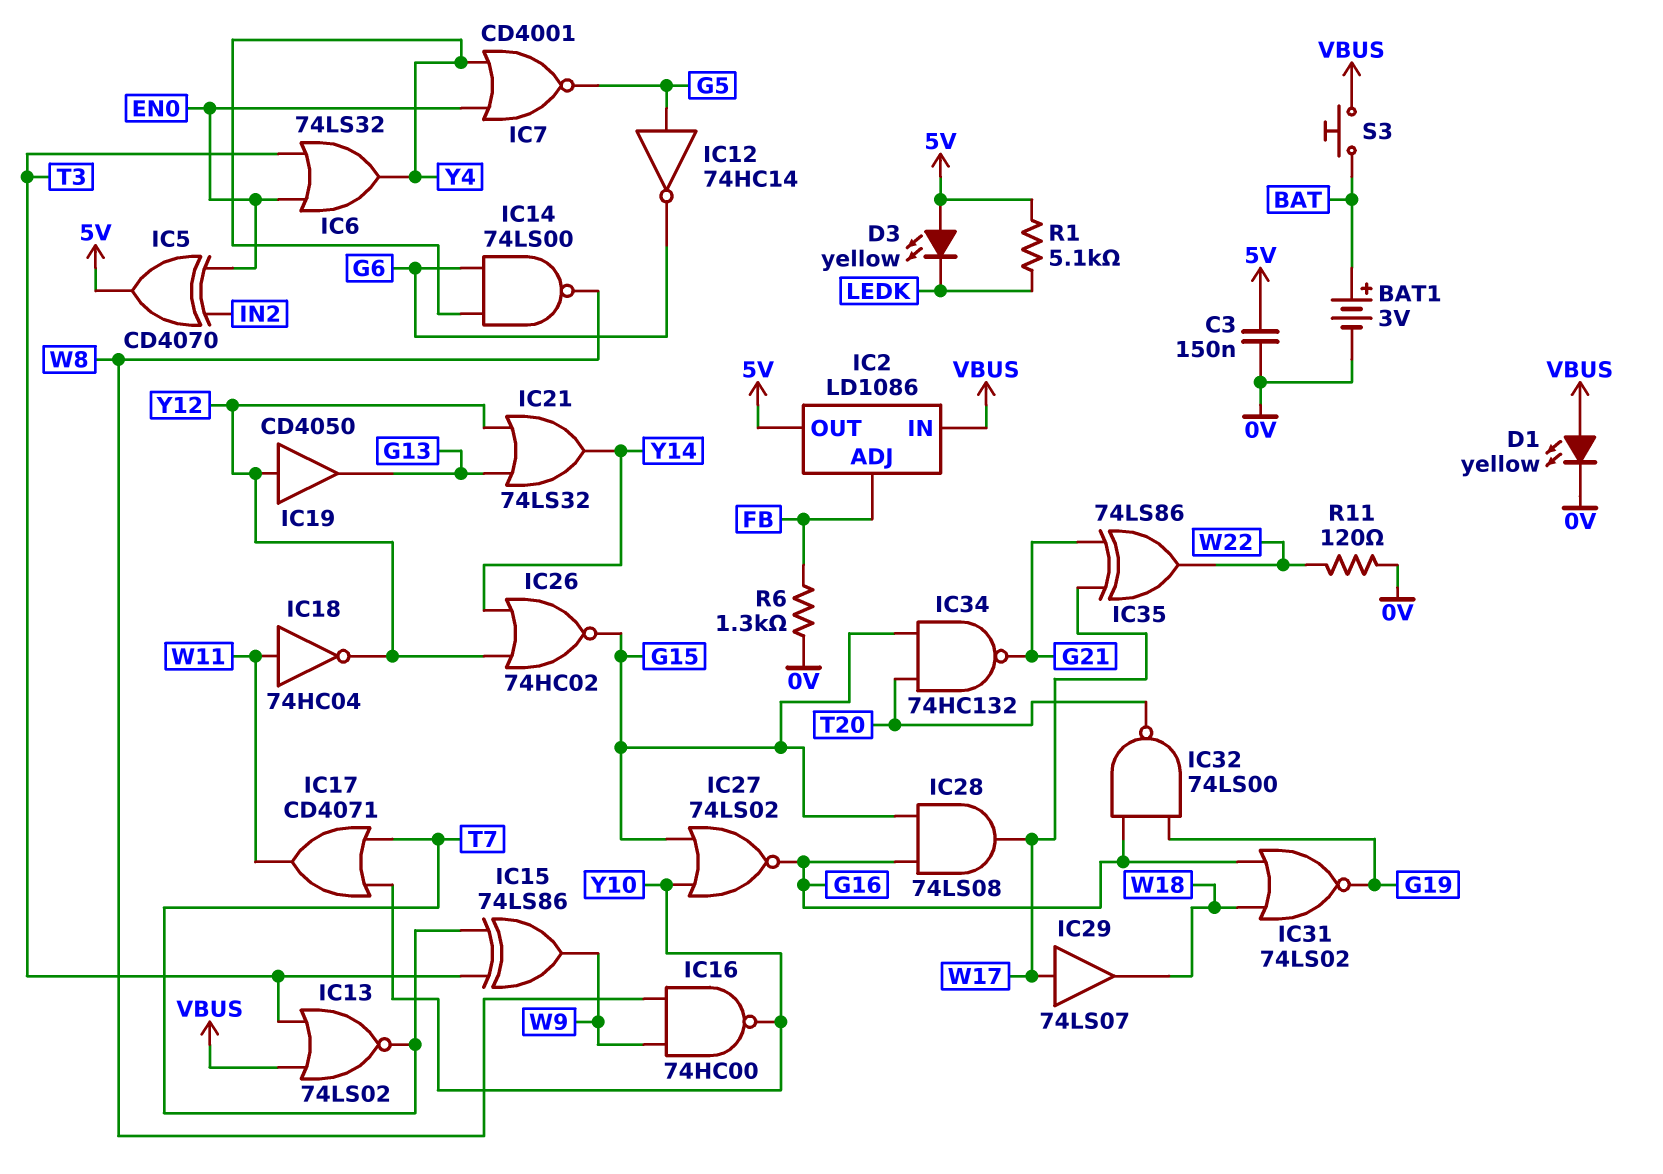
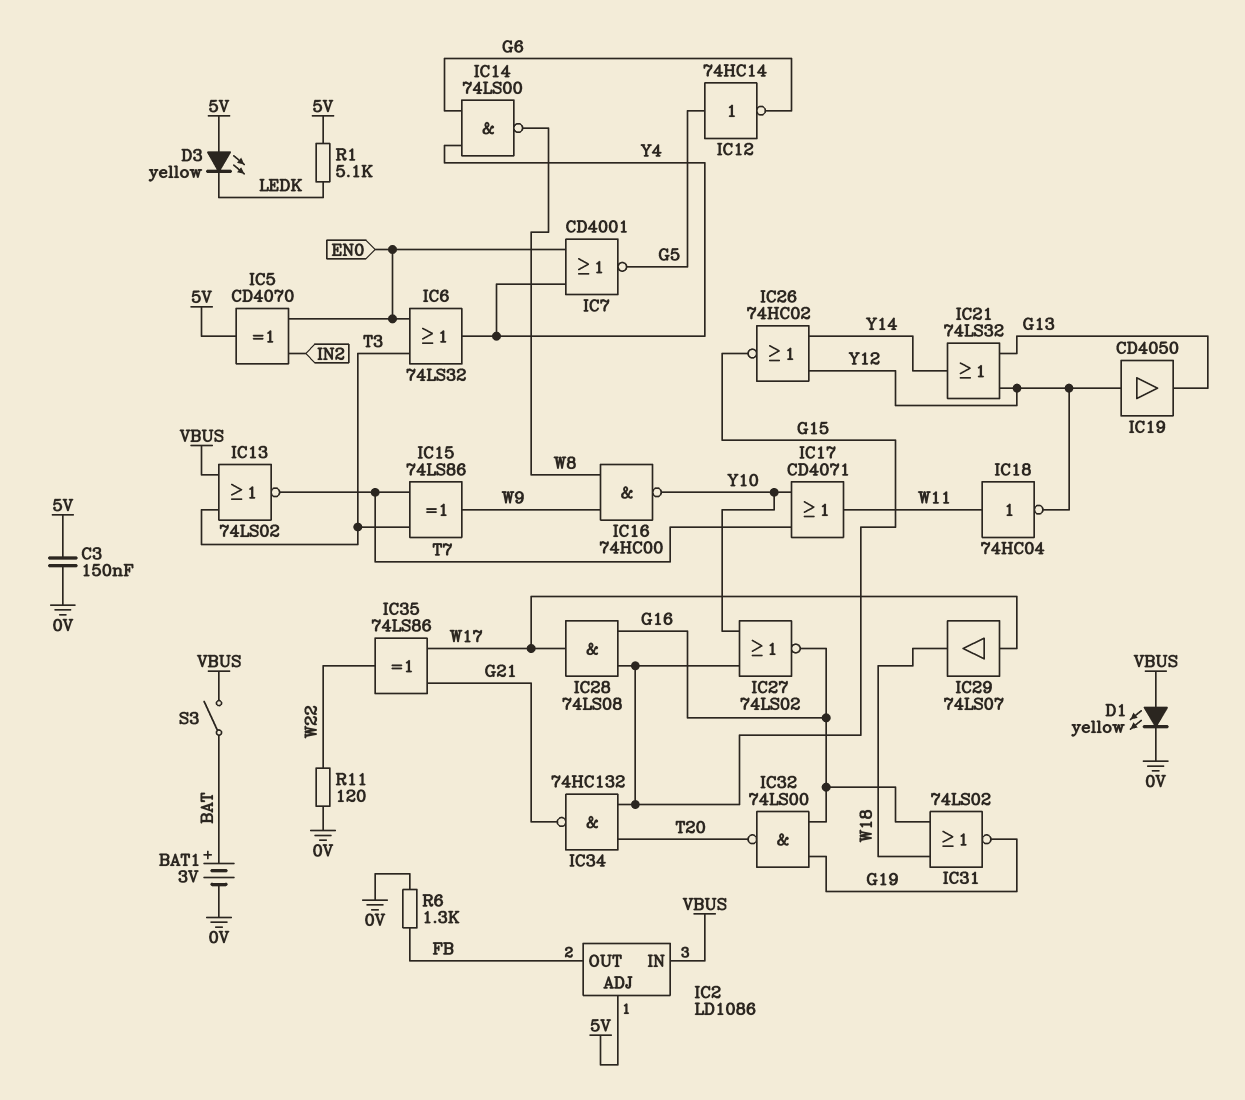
IC2 pin ADJ: FB -> 5V
IC2 pin OUT: 5V -> FB
S3: button (BAT, VBUS) -> switch (BAT, VBUS)

